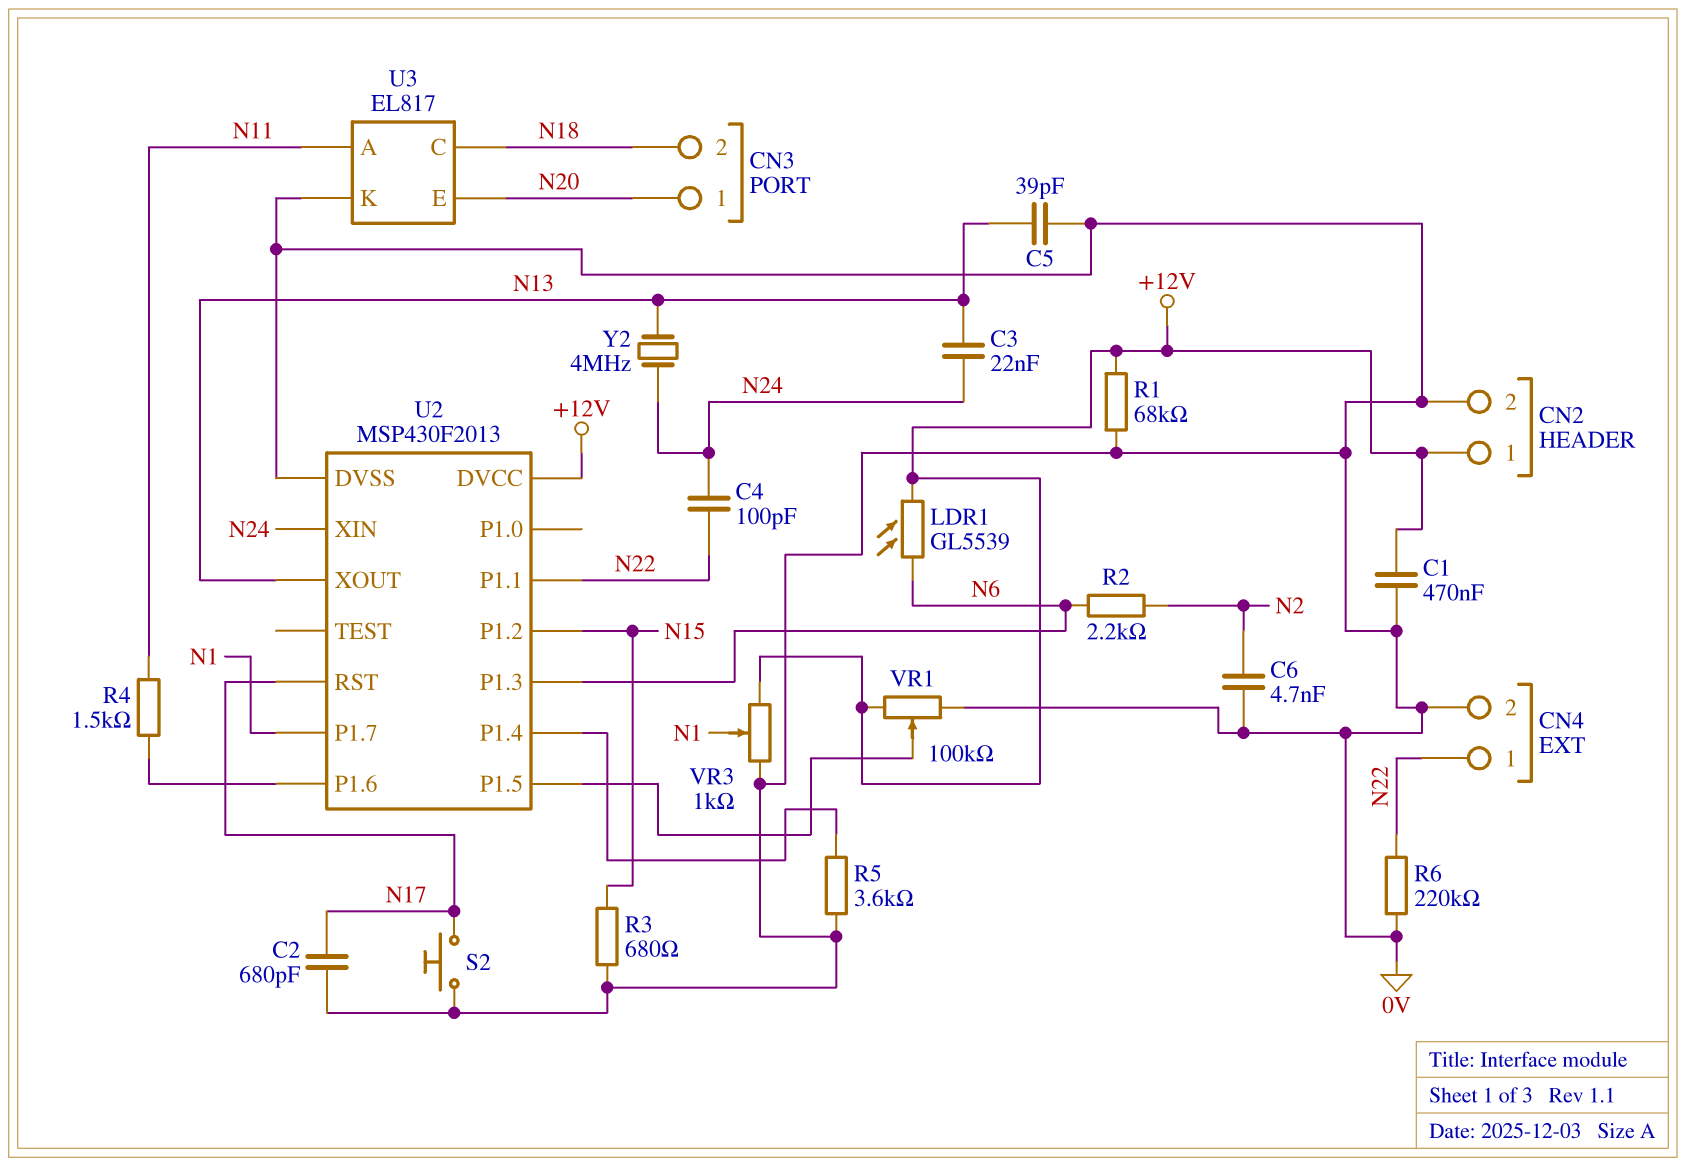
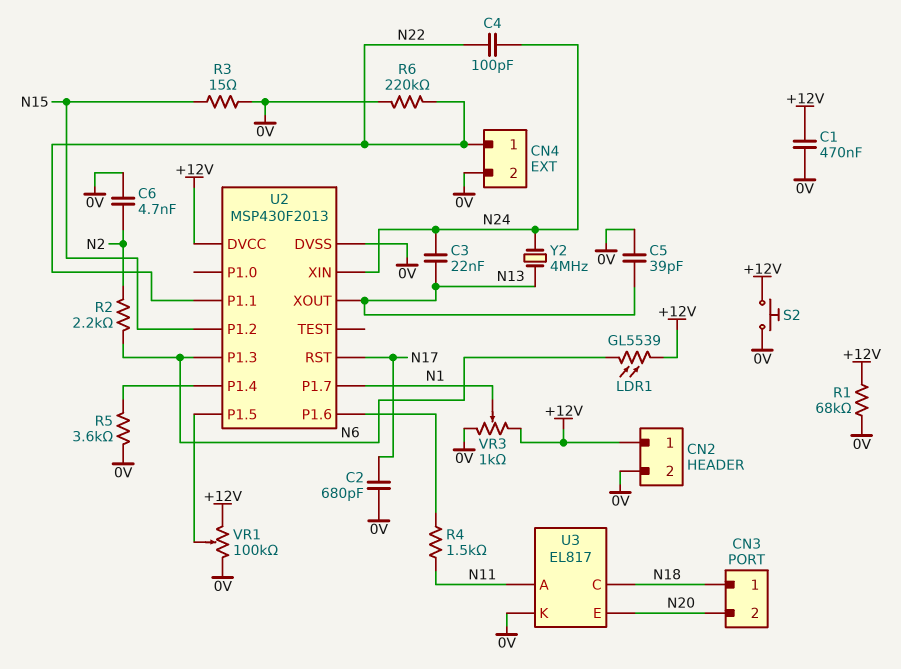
CN3 pin 1: N20 -> N18
CN3 pin 2: N18 -> N20
R3: 680 (0V, N15) -> 15 (0V, N15)
S2: button (0V, N17) -> button (+12V, 0V)

